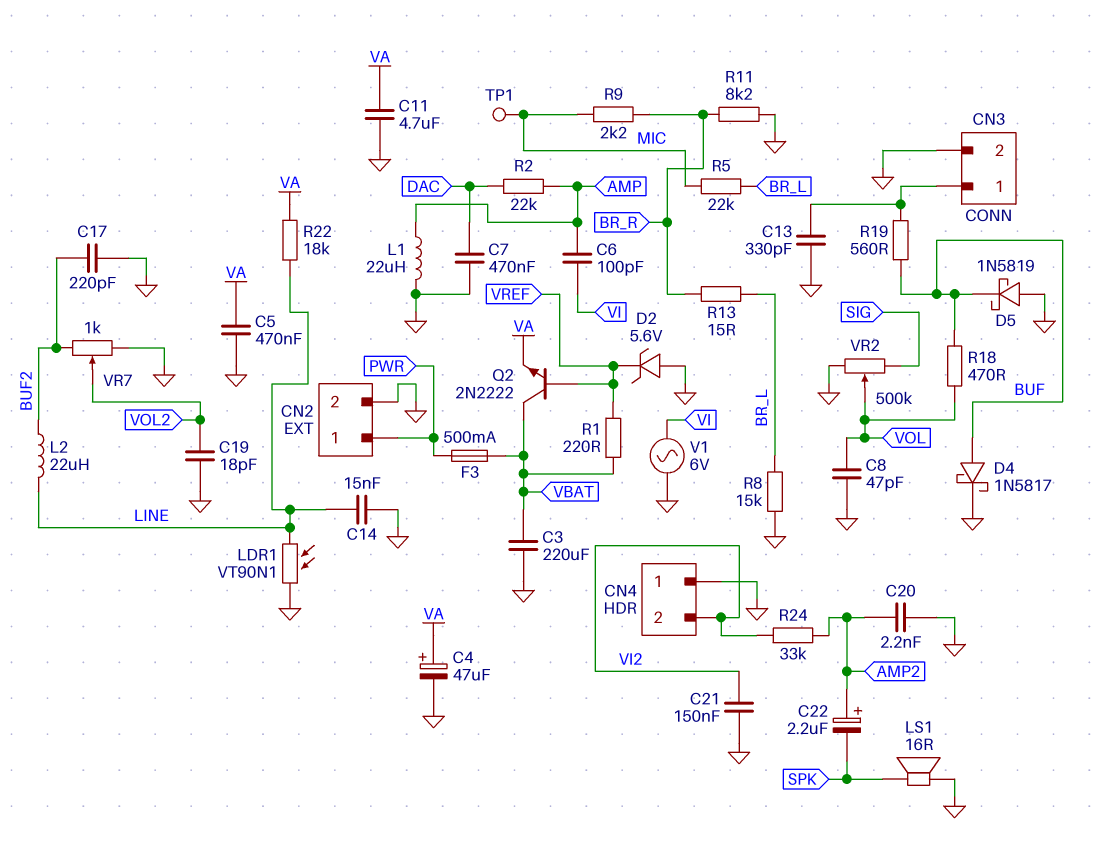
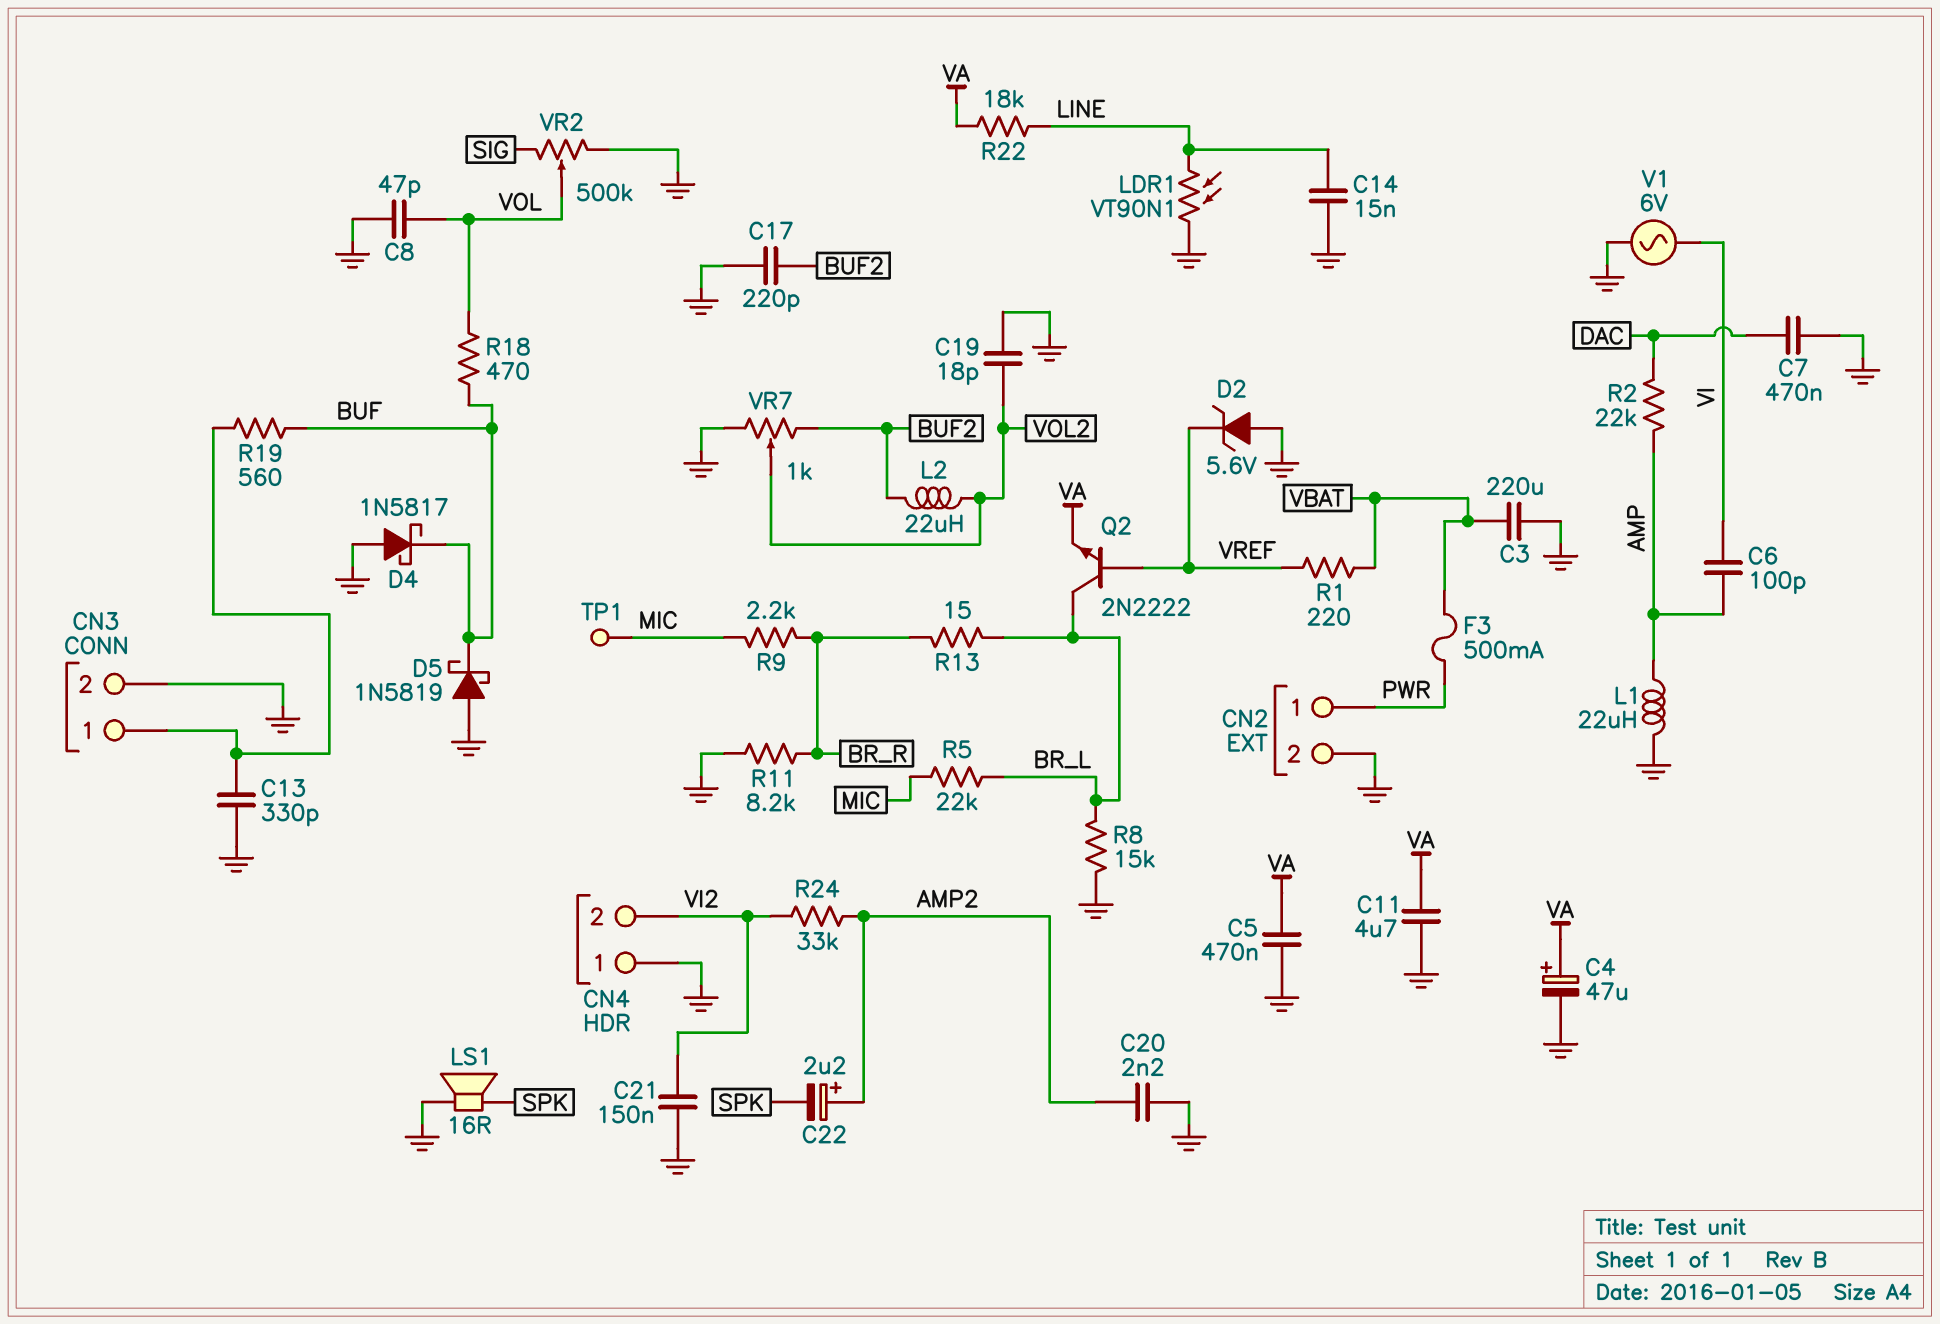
D4: schottky 1N5817 (A BUF, K GND) -> schottky 1N5817 (A GND, K BUF)
L2: 22uH (BUF2, LINE) -> 22uH (BUF2, VOL2)
Q2: NPN 2N2222 (B VREF, C VBAT, E VA) -> NPN 2N2222 (B VREF, C BR_L, E VA)

